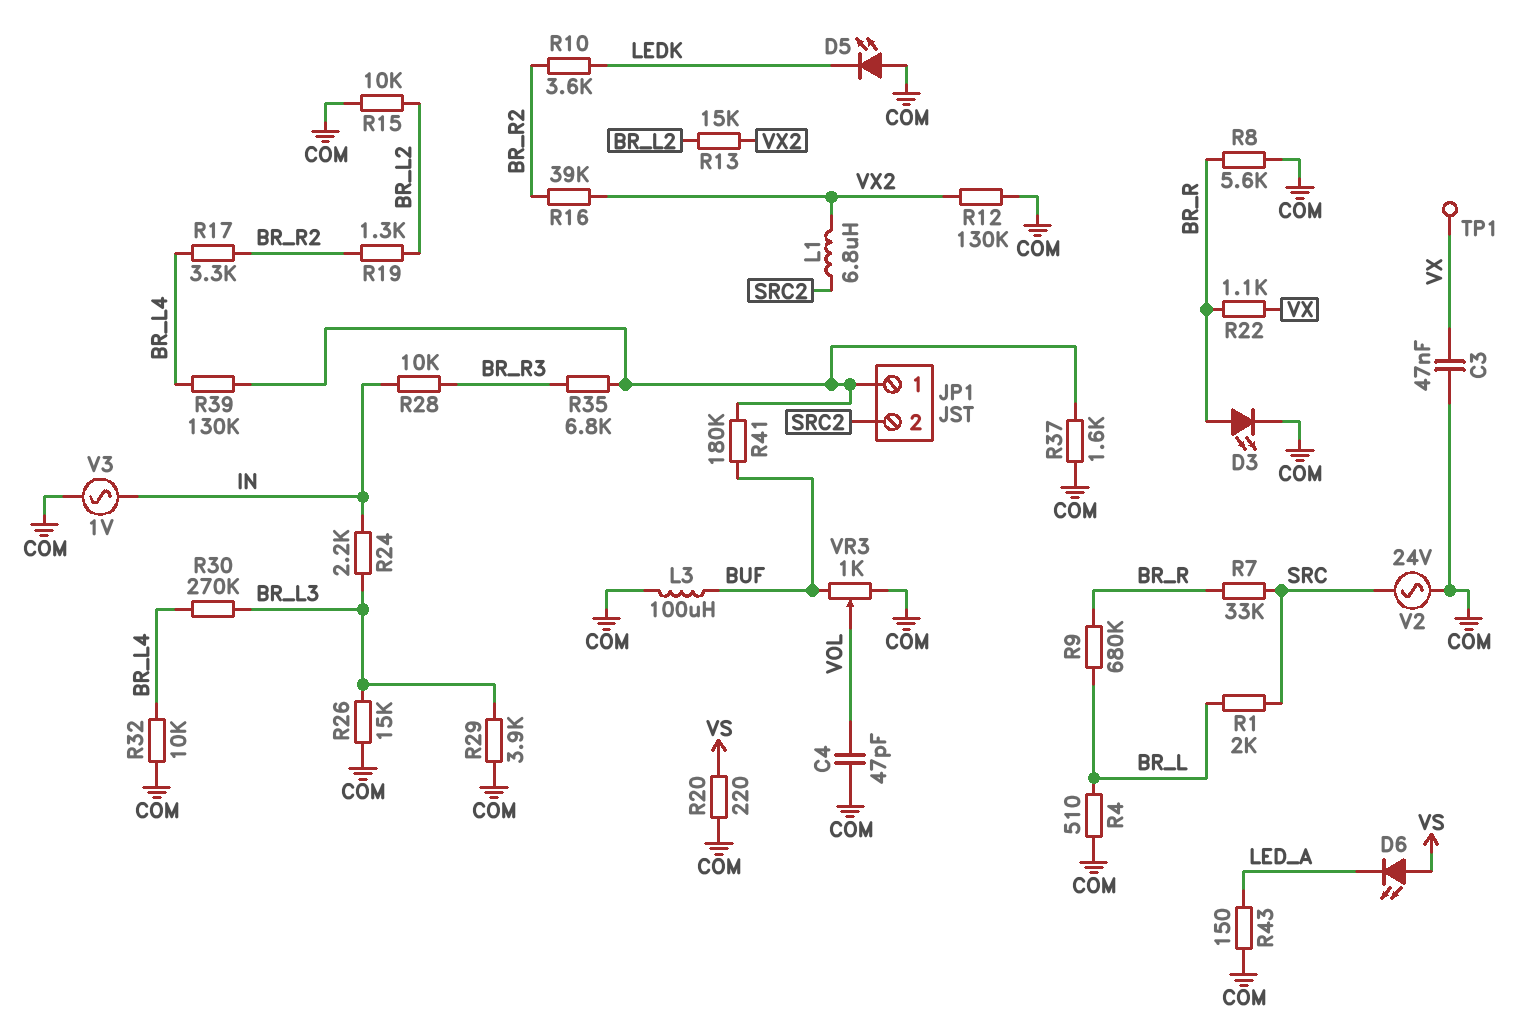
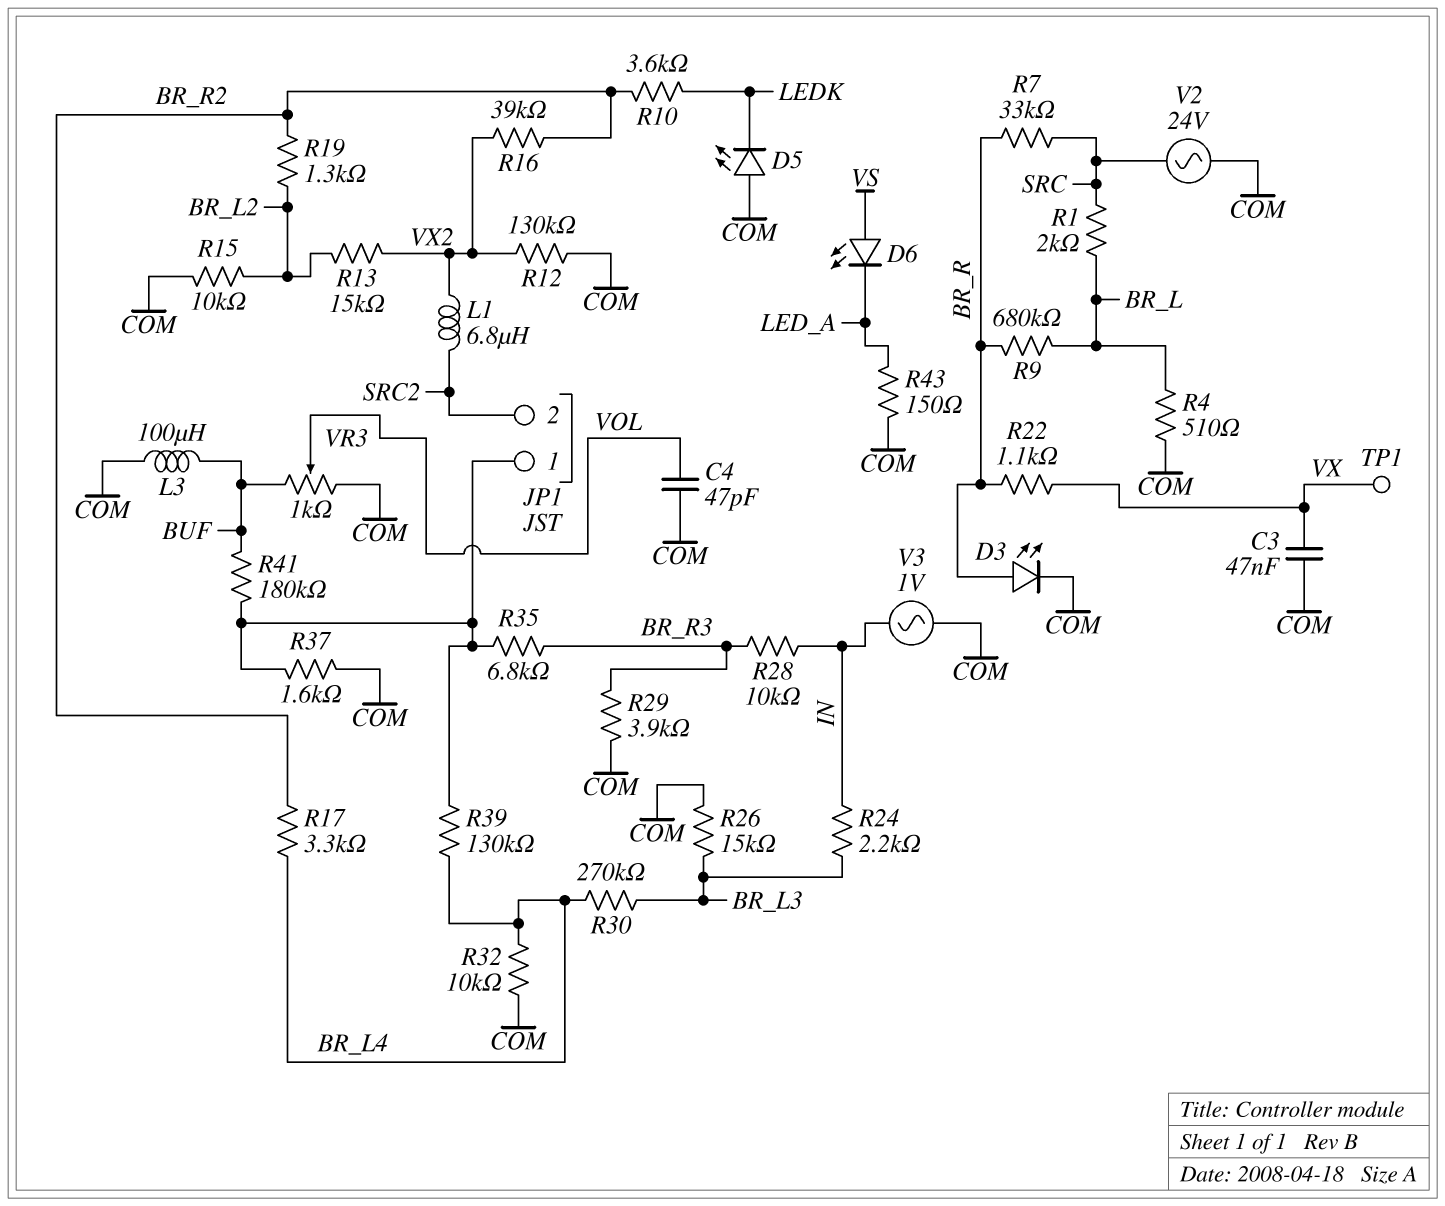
R8: 5.6k (BR_R, COM) -> none
R20: 220 (COM, VS) -> none
R29: 3.9k (BR_L3, COM) -> 3.9k (BR_R3, COM)

